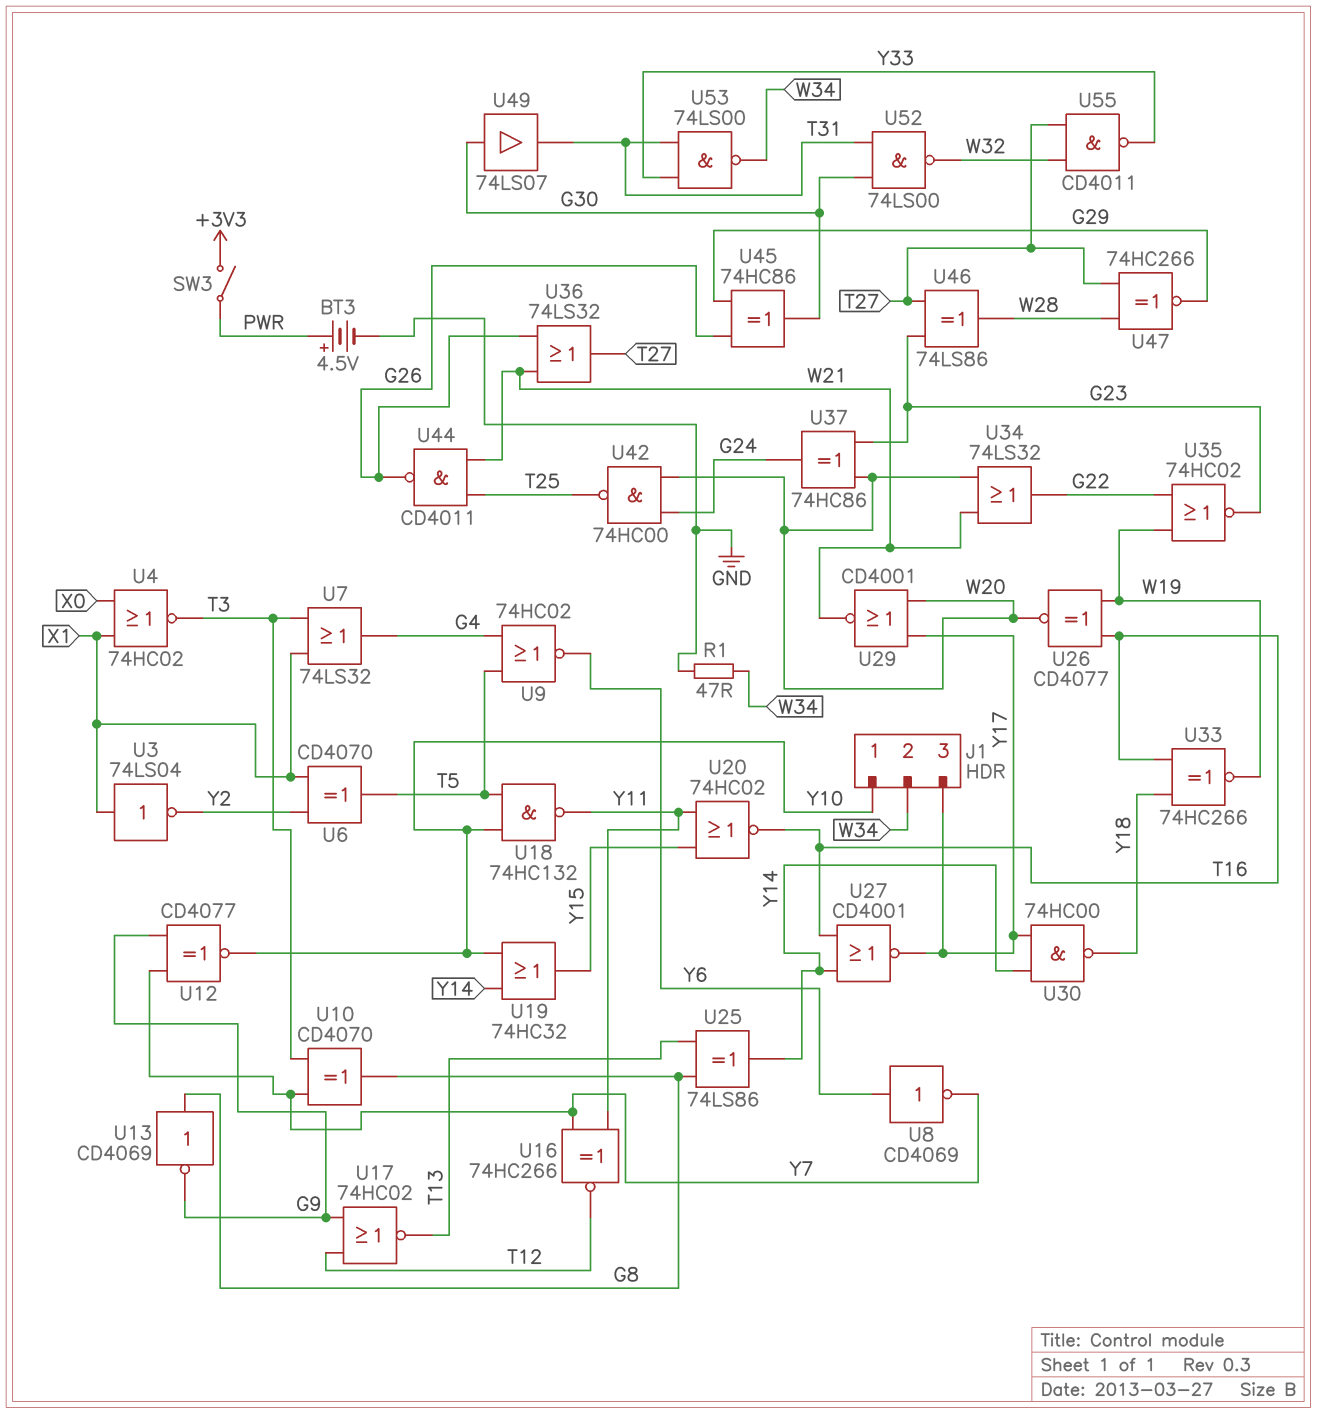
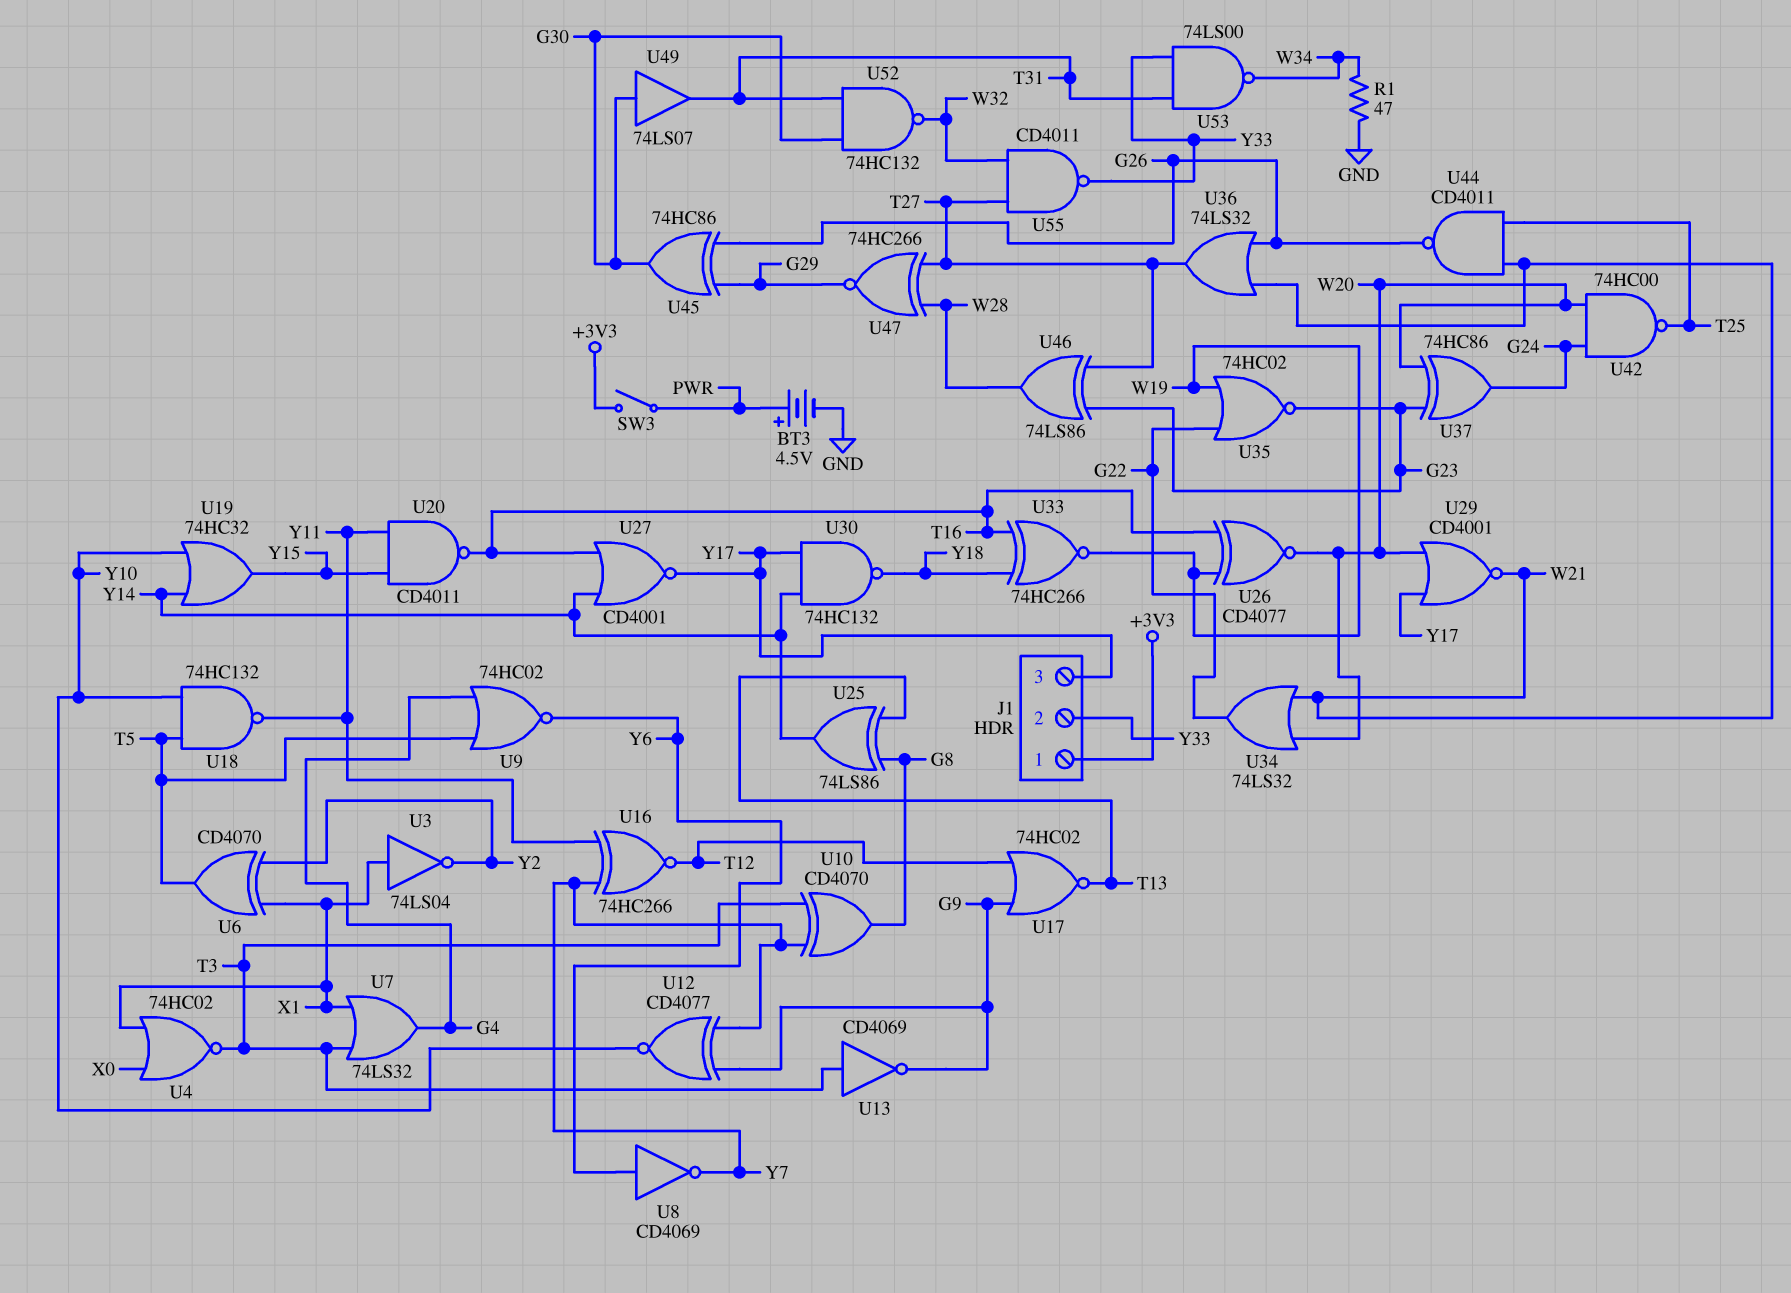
J1 pin 1: Y10 -> +3V3
J1 pin 2: W34 -> Y33
U13: NOT CD4069 (in G8, out G9) -> NOT CD4069 (in T3, out G9)
U20: NOR 74HC02 (in Y11, in Y15, out T16) -> NAND CD4011 (in Y11, in Y15, out T16)
U30: NAND 74HC00 (in Y14, in Y17, out Y18) -> NAND 74HC132 (in Y14, in Y17, out Y18)
U52: NAND 74LS00 (in G30, in T31, out W32) -> NAND 74HC132 (in G30, in T31, out W32)

